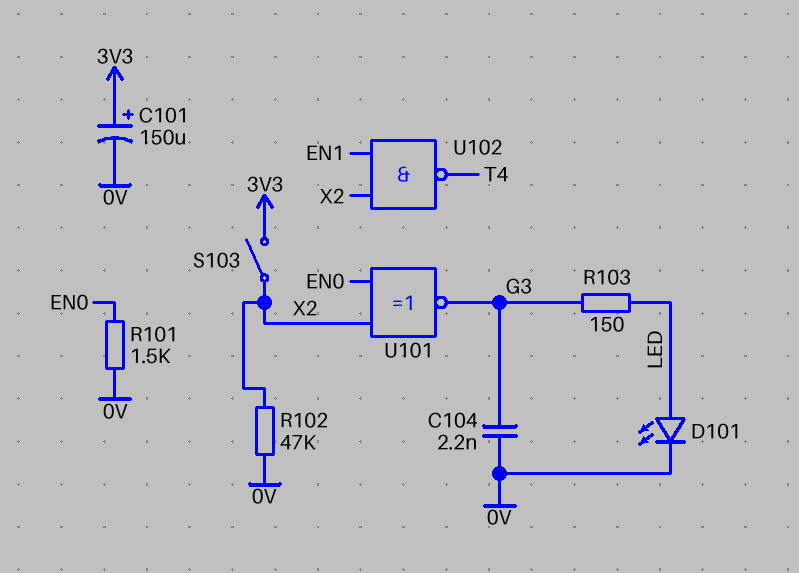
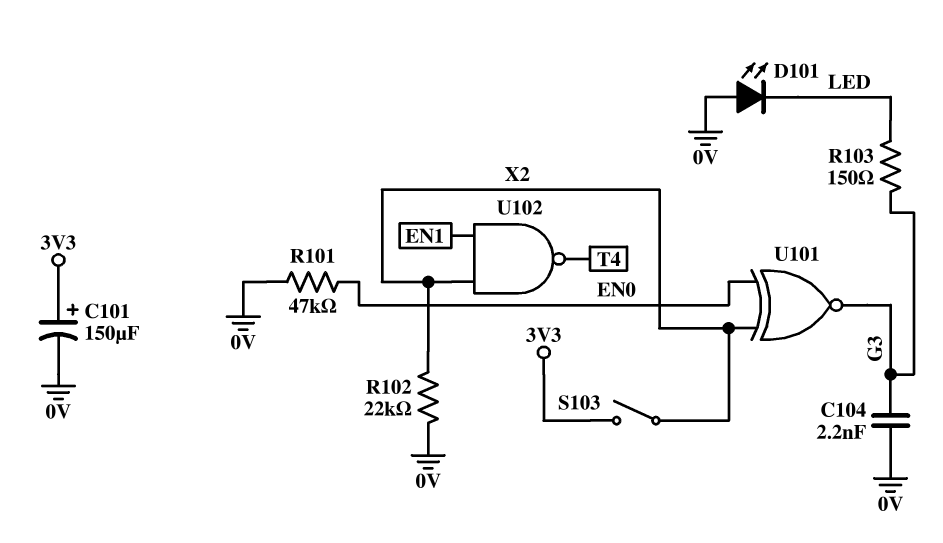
D101: LED (A LED, K 0V) -> LED (A 0V, K LED)
R101: 1.5k (0V, EN0) -> 47k (0V, EN0)
R102: 47k (0V, X2) -> 22k (0V, X2)

